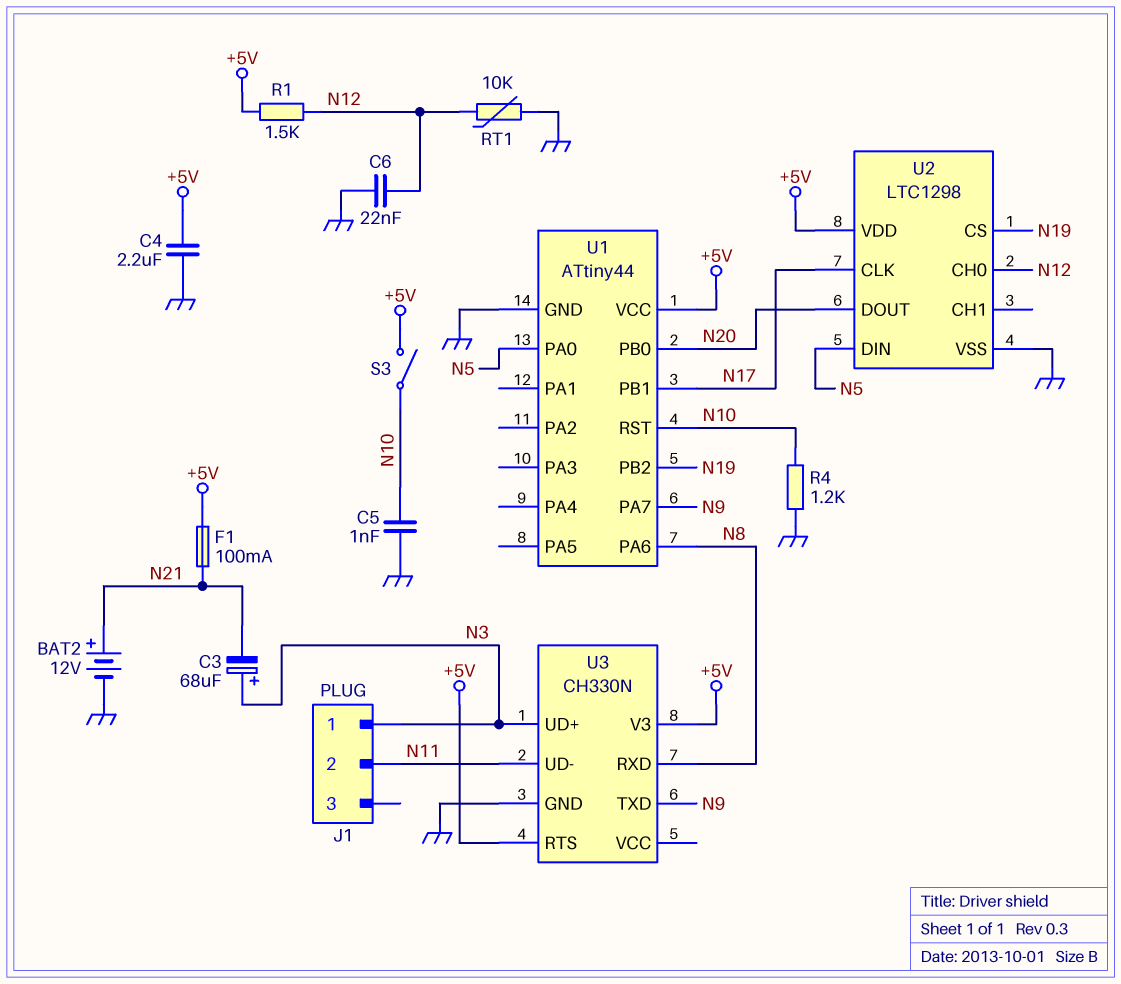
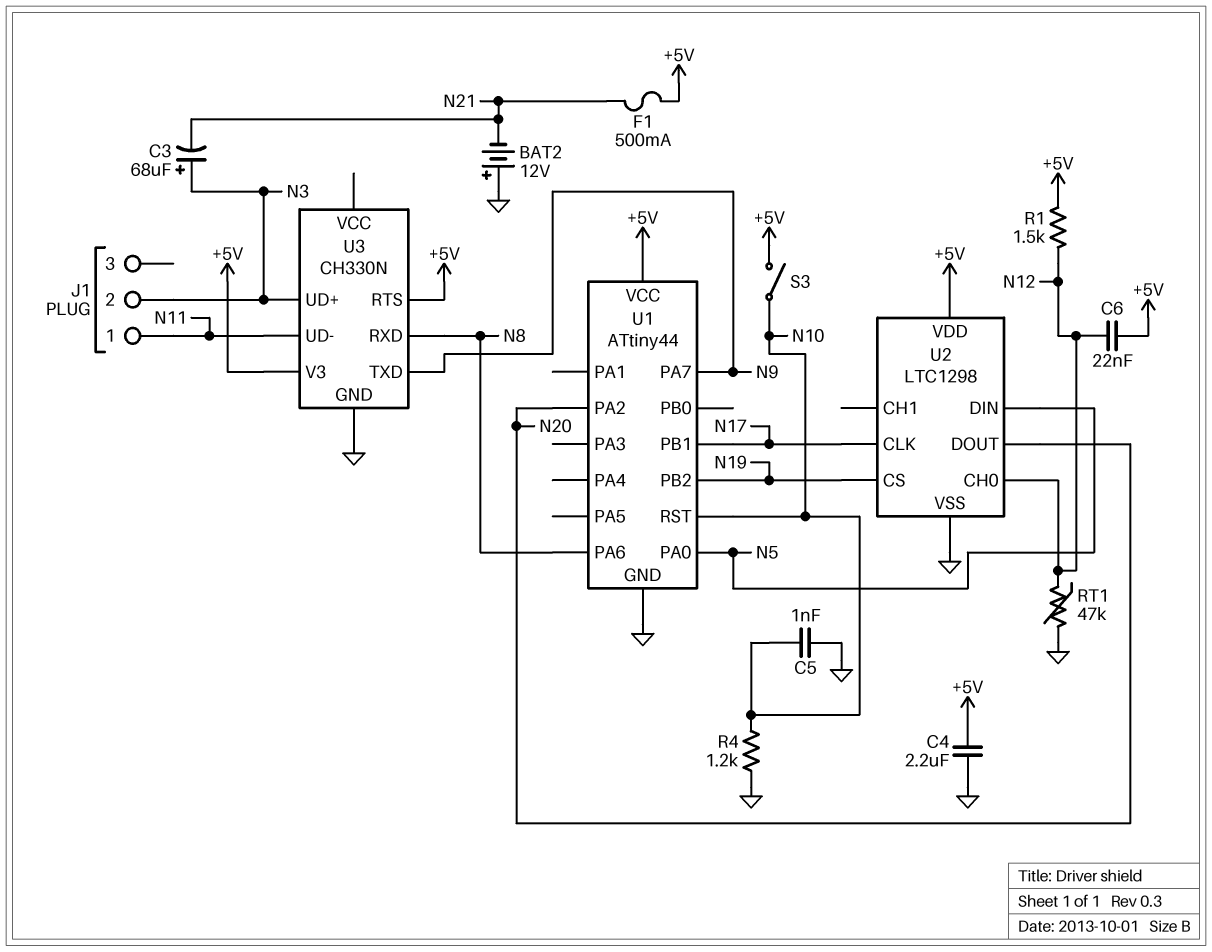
BAT2: 12V (plus N21, minus GND) -> 12V (plus GND, minus N21)
C6: 22nF (GND, N12) -> 22nF (+5V, N12)
F1: 100mA (+5V, N21) -> 500mA (+5V, N21)
J1 pin 1: N3 -> N11
J1 pin 2: N11 -> N3
RT1: 10k (GND, N12) -> 47k (GND, N12)
U1 pin PA2: none -> N20
U1 pin PB0: N20 -> none

